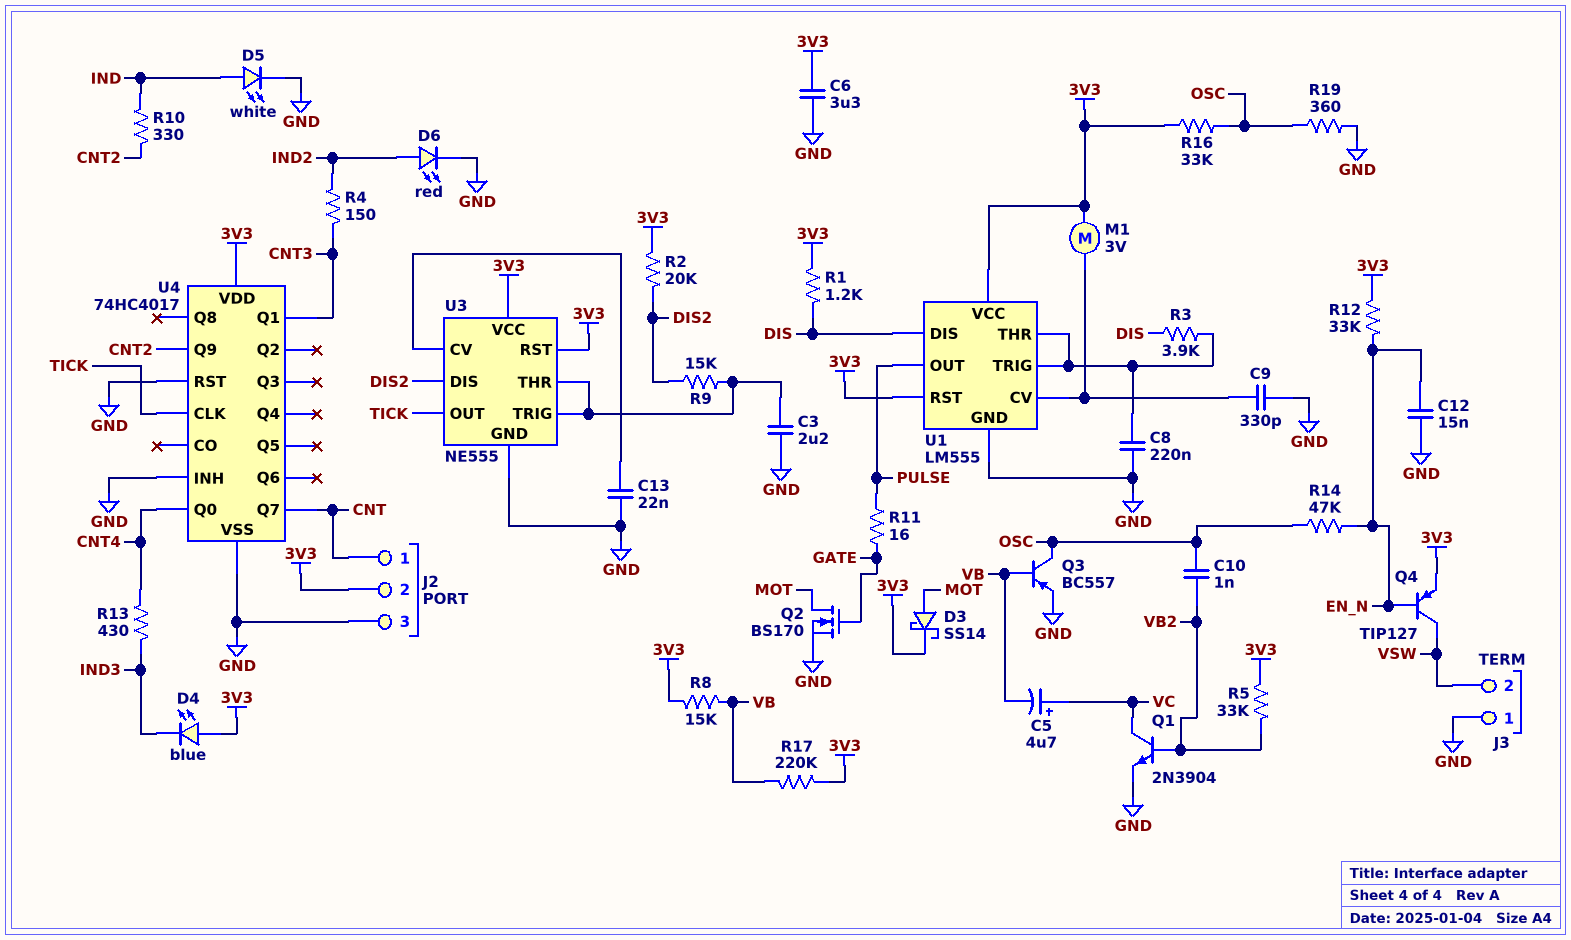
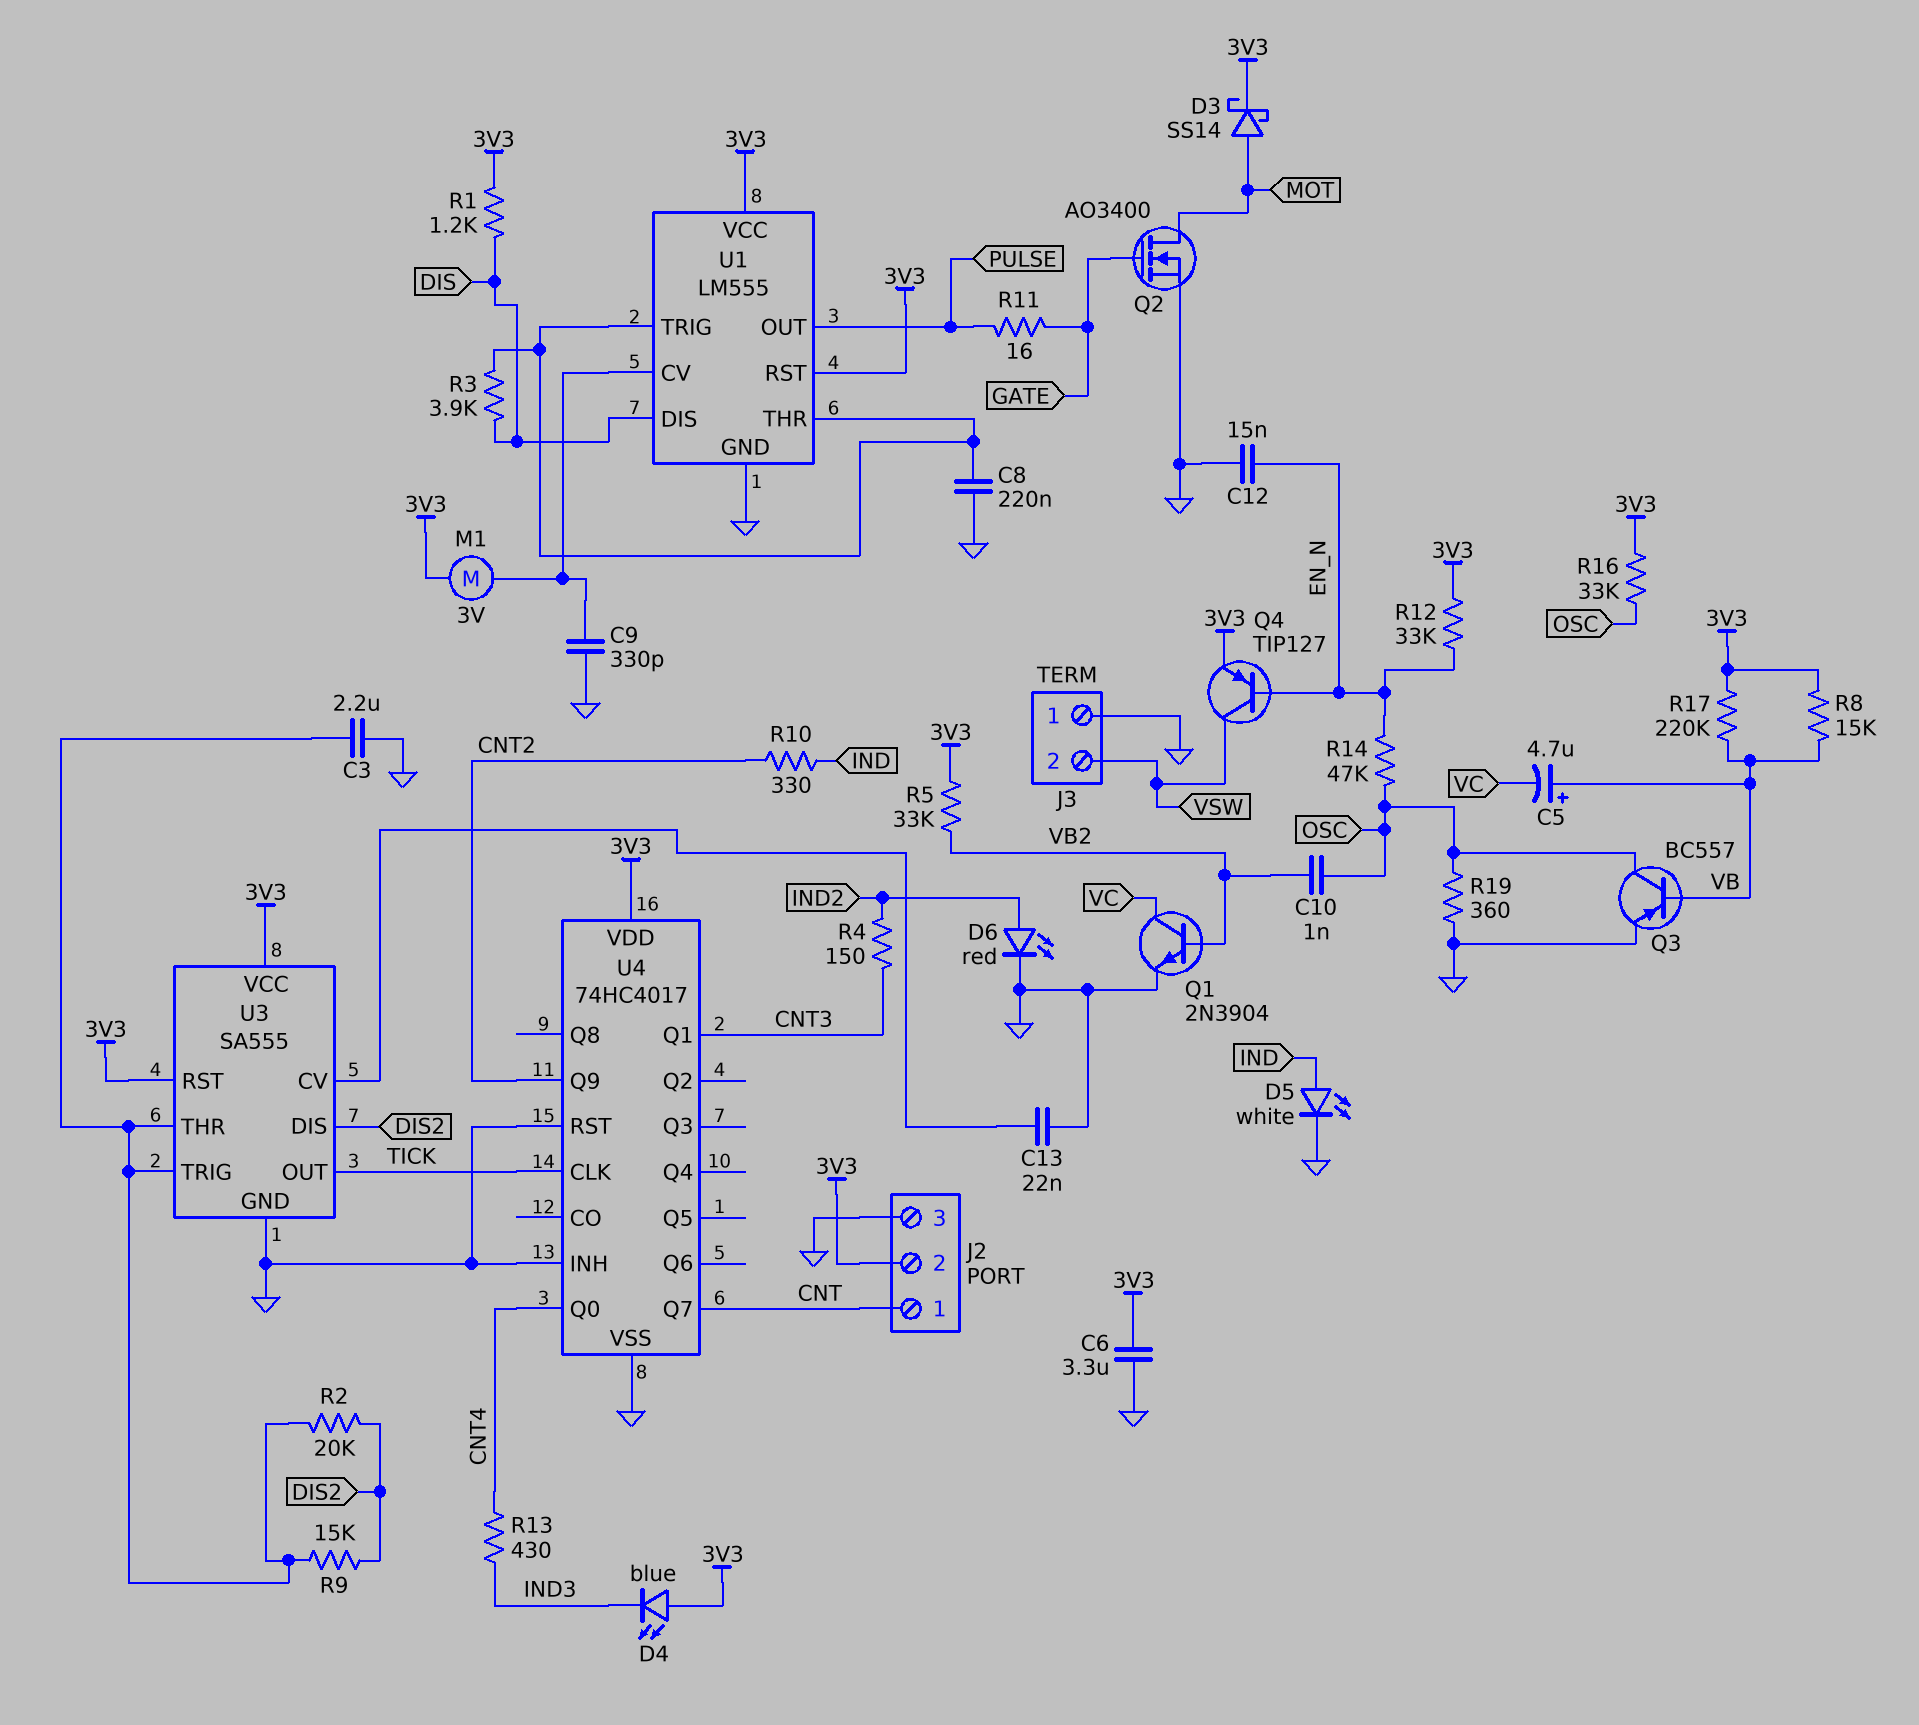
C5: 4.7uF (plus VC, minus VB) -> 4.7uF (plus VB, minus VC)
Q2: NMOS BS170 (G GATE, D MOT, S GND) -> NMOS AO3400 (G GATE, D MOT, S GND)
R2: 20k (3V3, DIS2) -> 20k (DIS2, U3/THR)
U3: NE555 -> SA555

